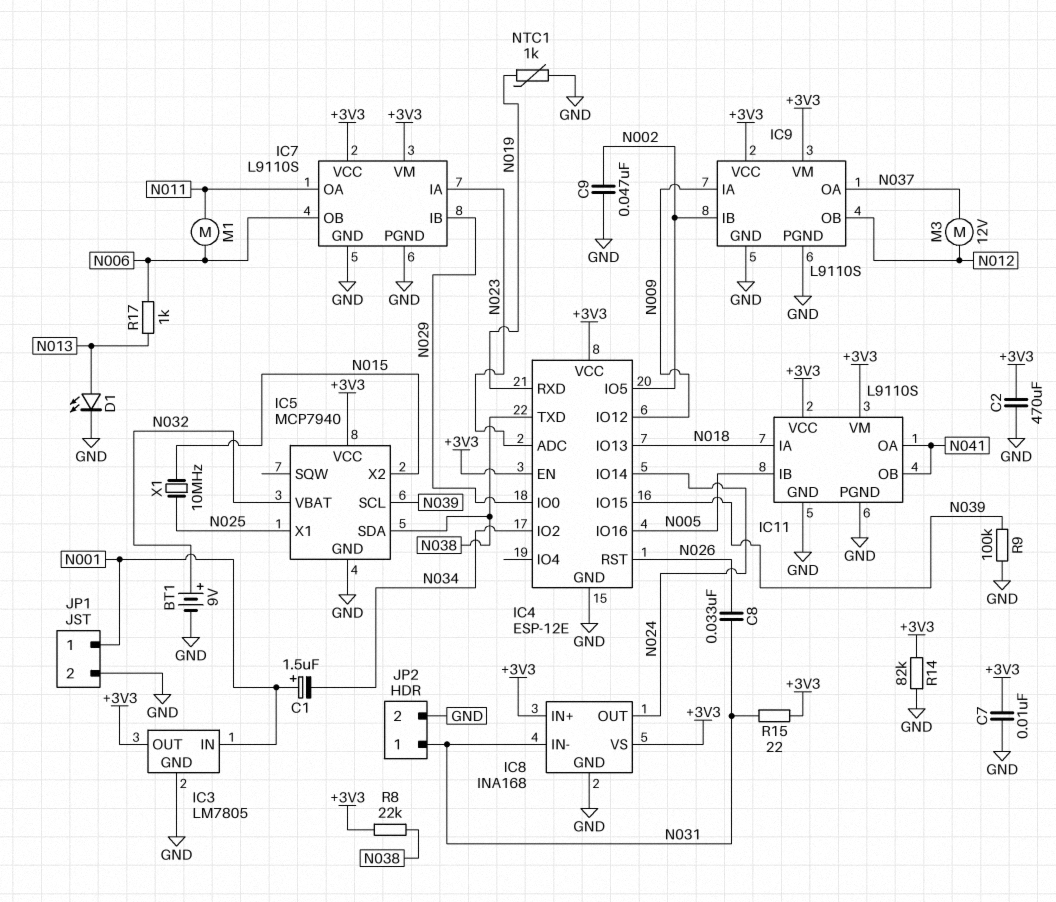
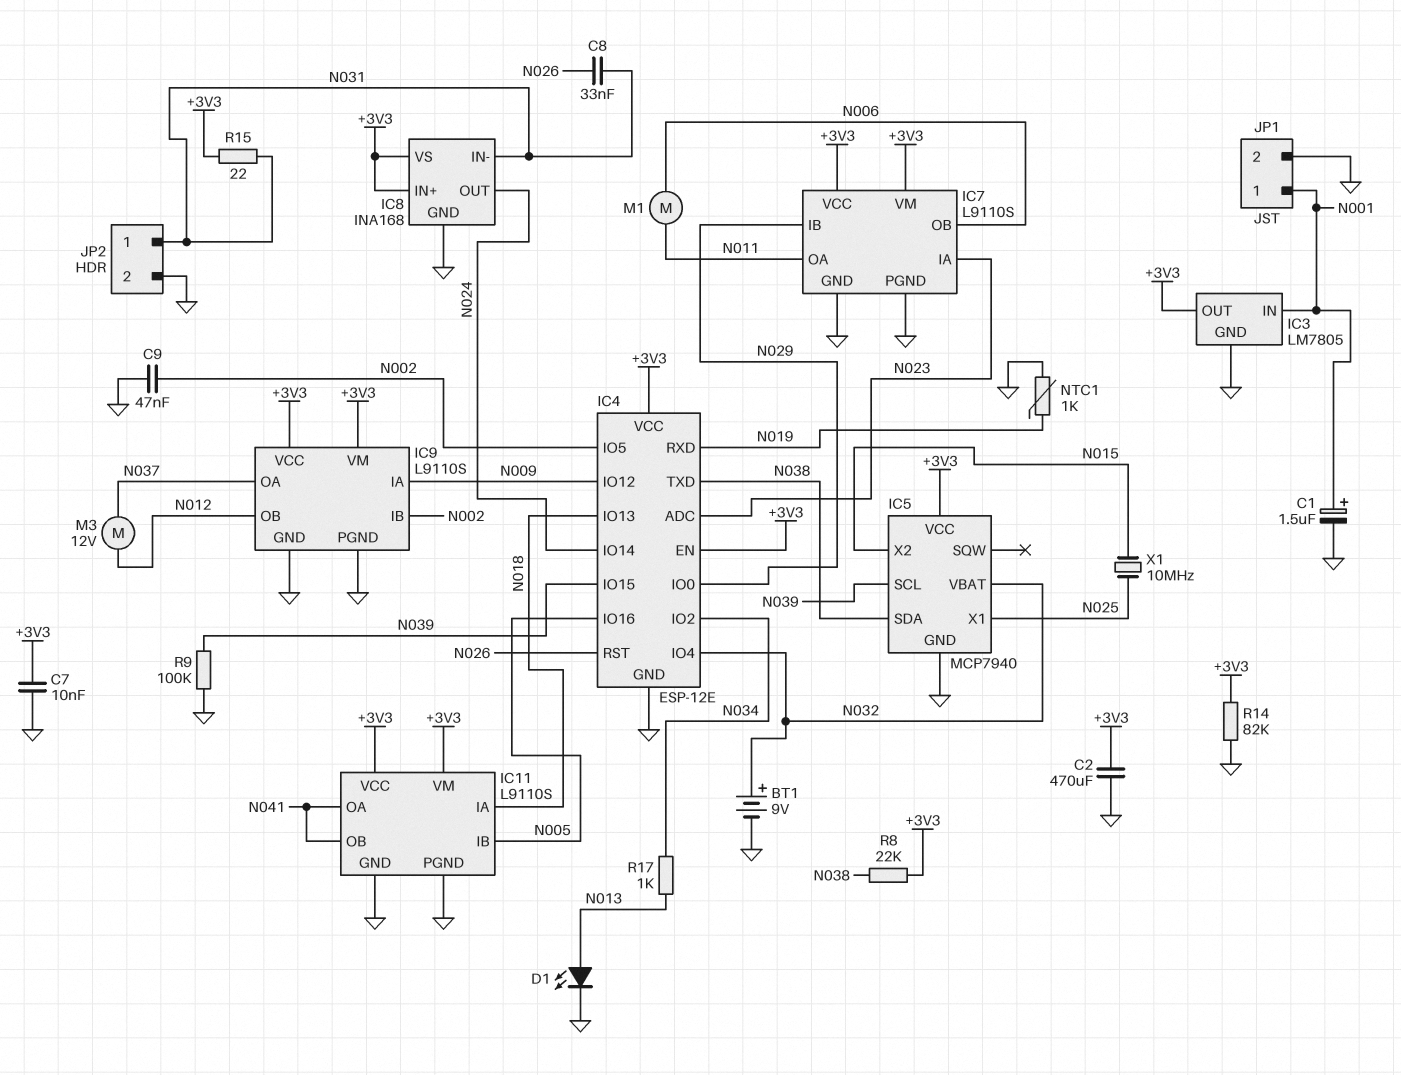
C1: 1.5uF (plus N001, minus N034) -> 1.5uF (plus N001, minus GND)
IC4 pin IO4: none -> N032
R17: 1k (N006, N013) -> 1k (N013, N034)

